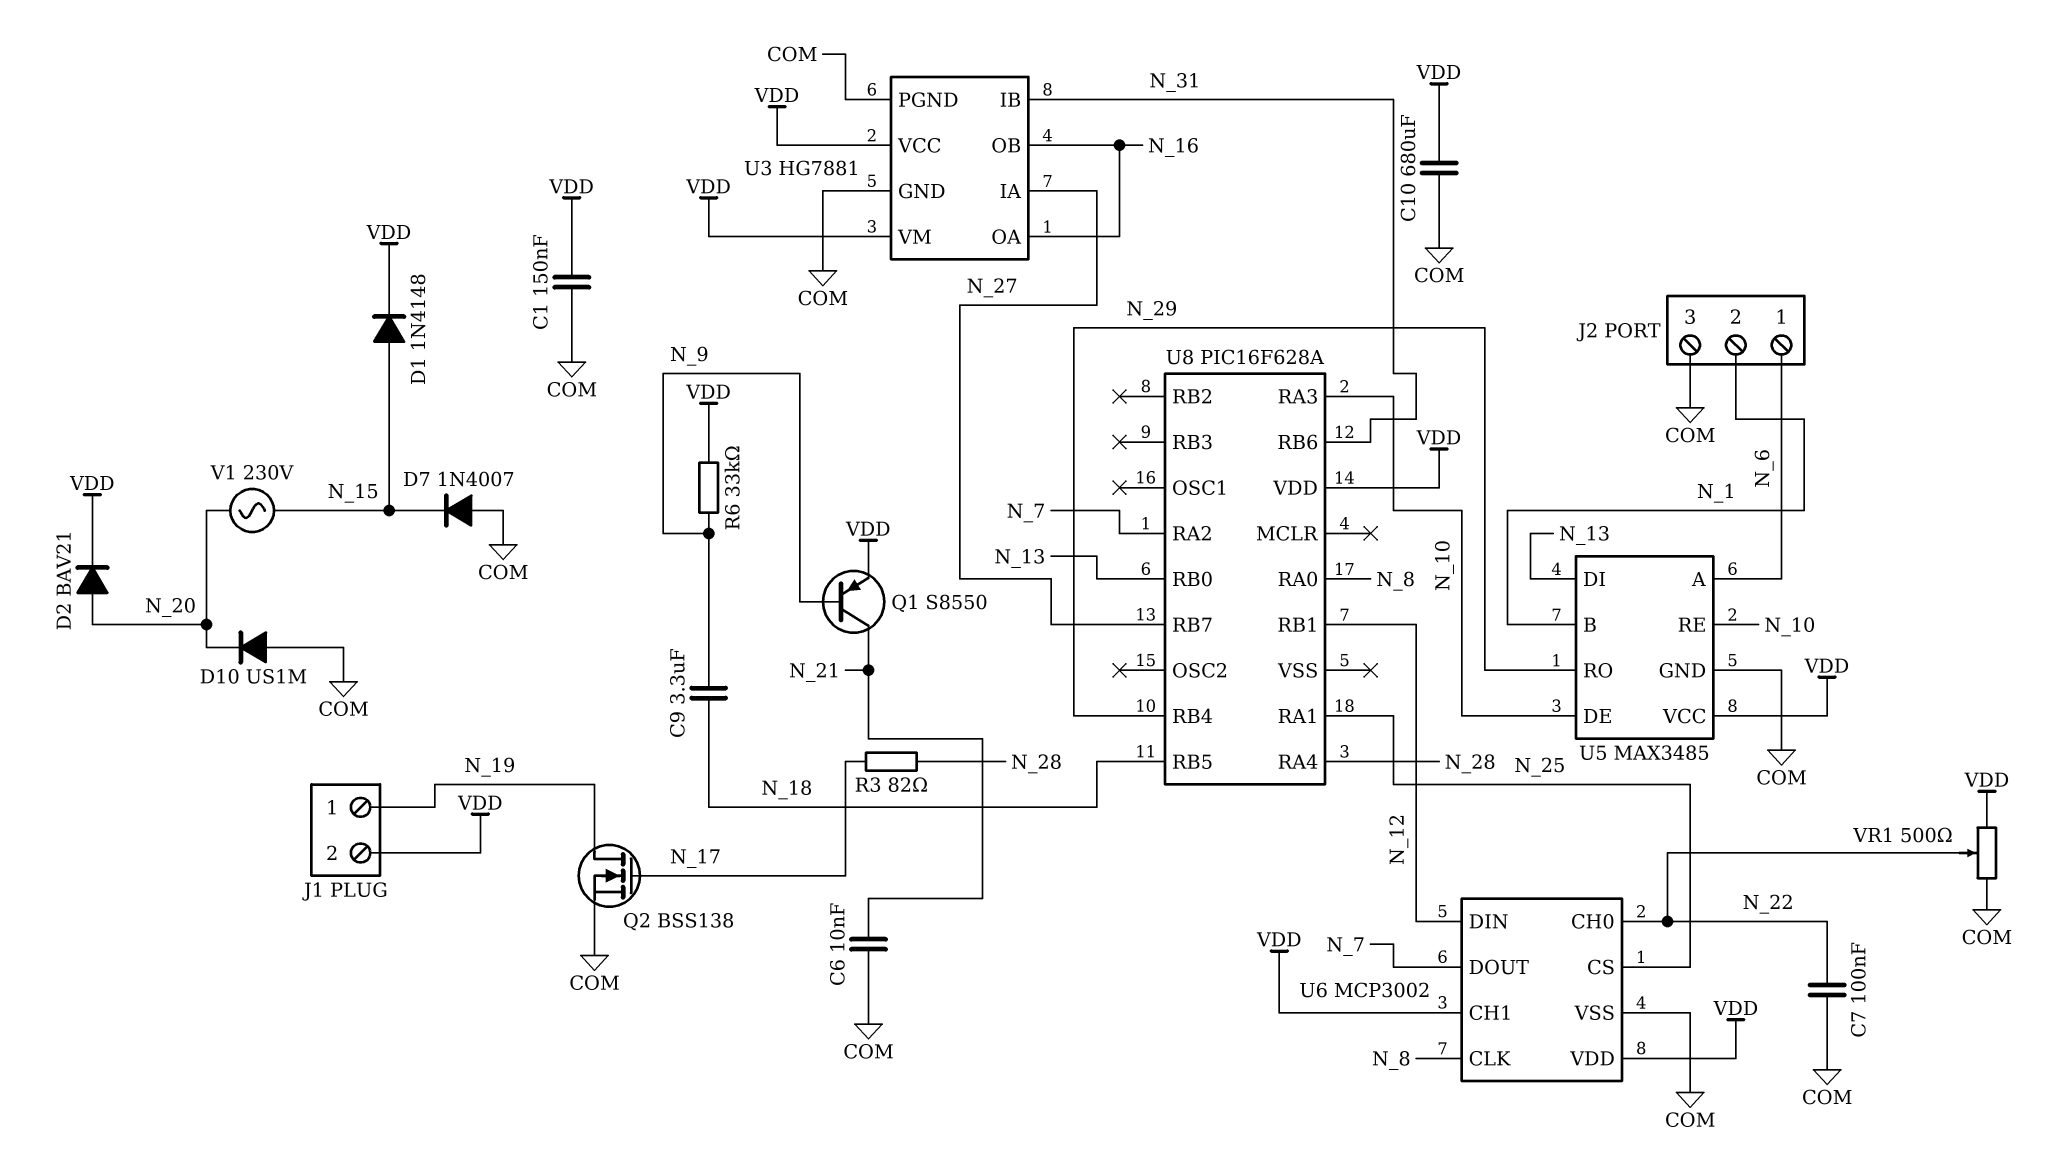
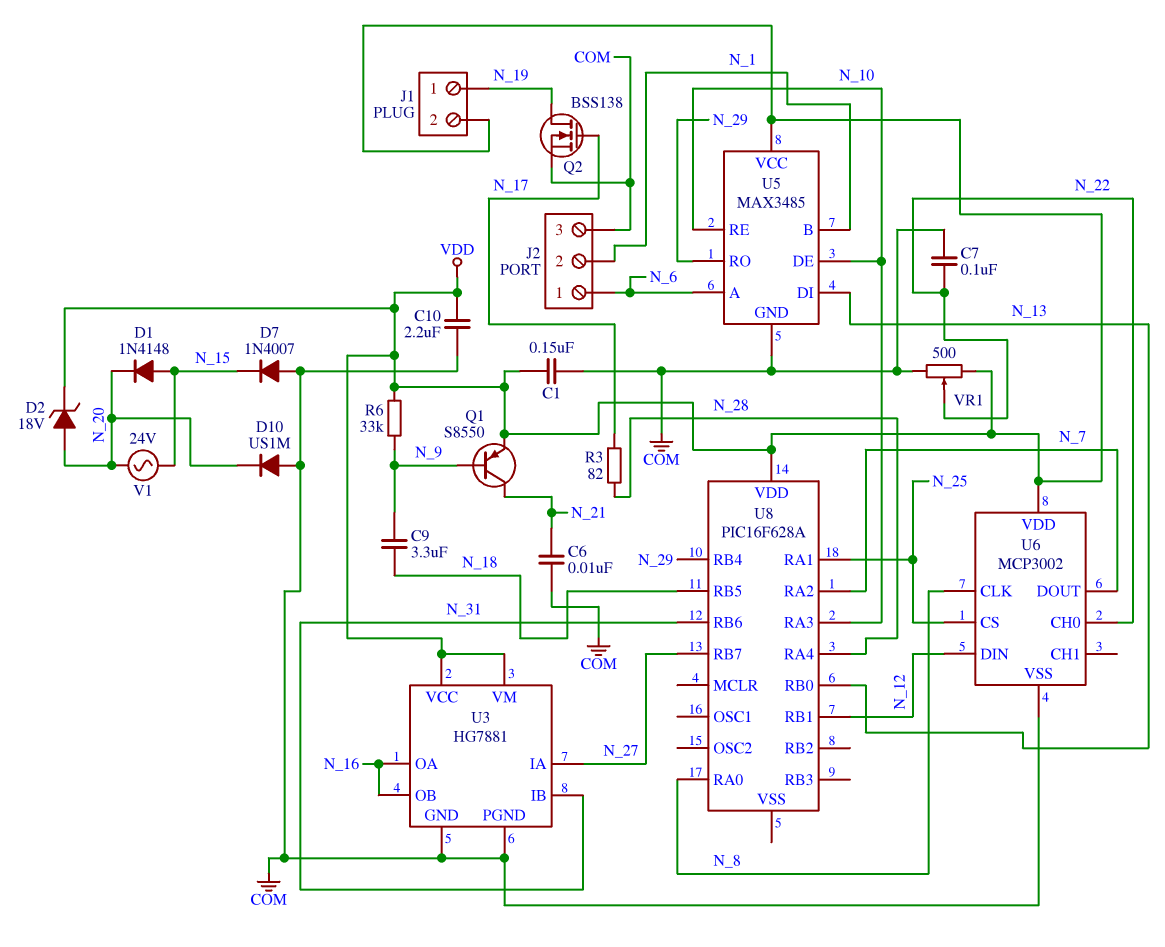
C10: 680uF (COM, VDD) -> 2.2uF (COM, VDD)
D1: diode 1N4148 (A N_15, K VDD) -> diode 1N4148 (A N_15, K N_20)
D2: diode BAV21 (A N_20, K VDD) -> zener 18V (A N_20, K VDD)
U6 pin CH1: VDD -> none
V1: AC 230V (N_15, N_20) -> AC 24V (N_15, N_20)

